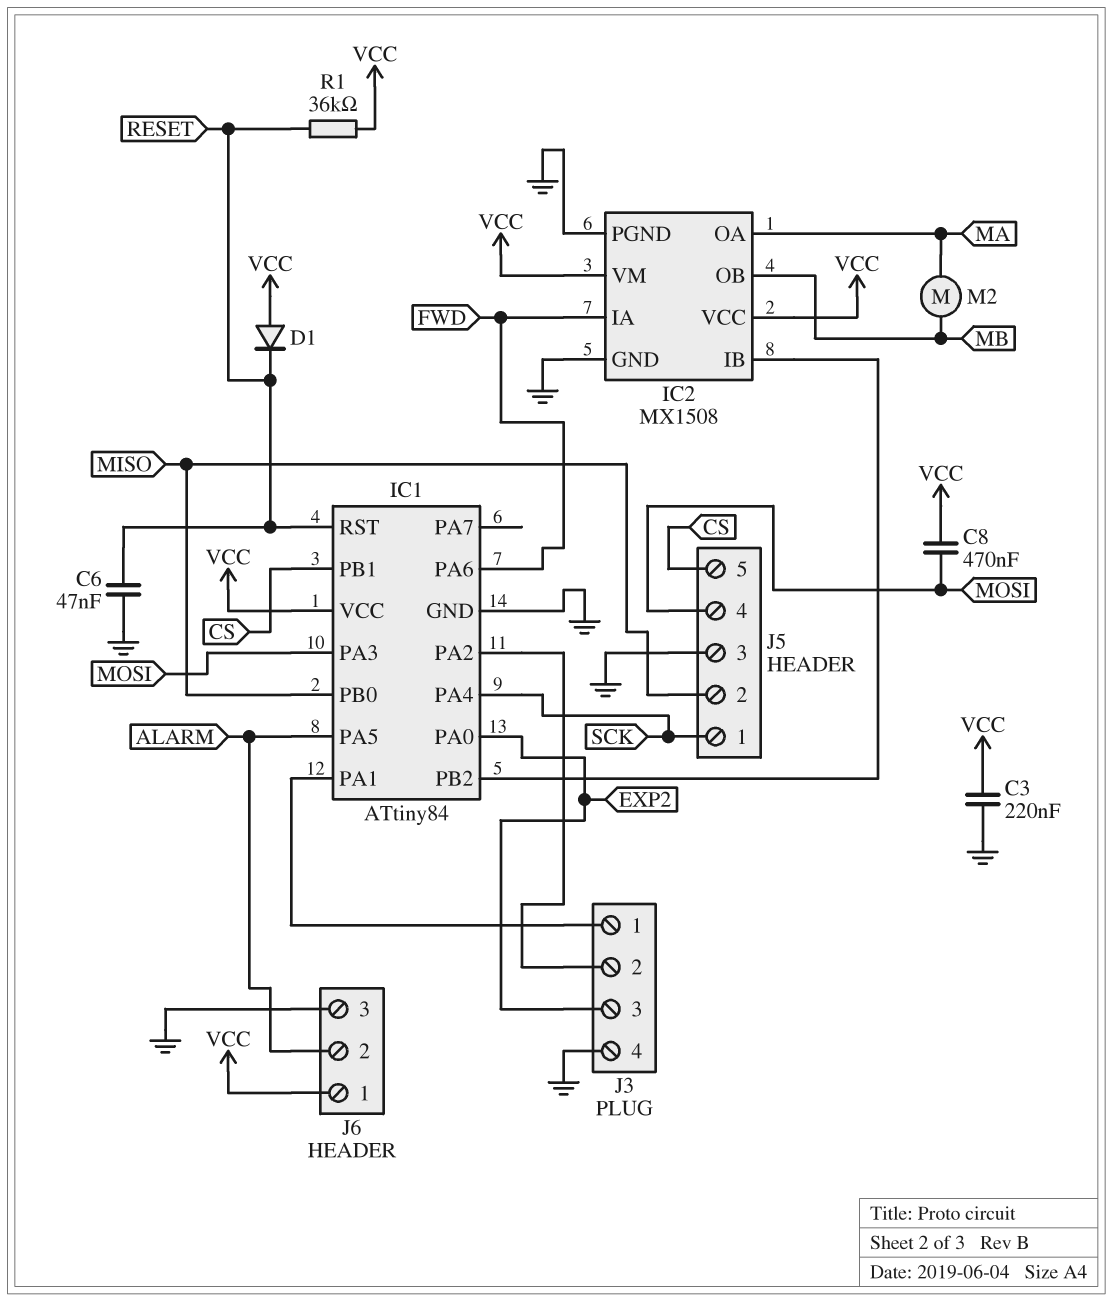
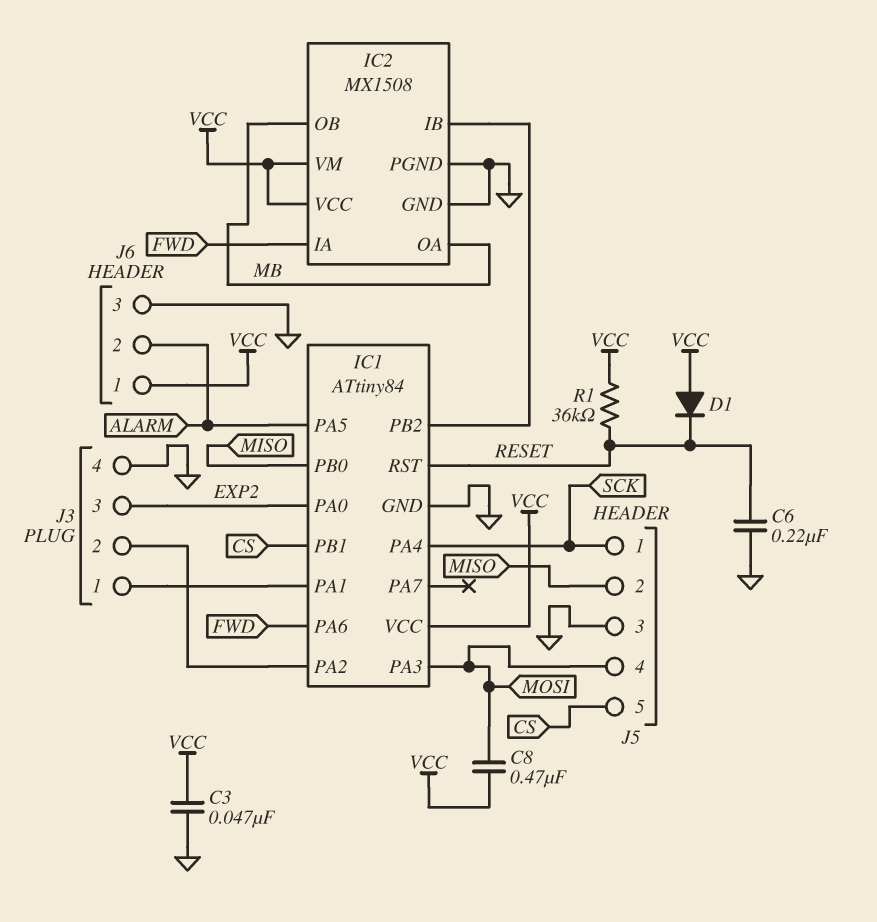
C3: 220nF (GND, VCC) -> 47nF (GND, VCC)
C6: 47nF (GND, RESET) -> 220nF (GND, RESET)
IC2 pin OA: MA -> MB
M2: motor (MA, MB) -> none

